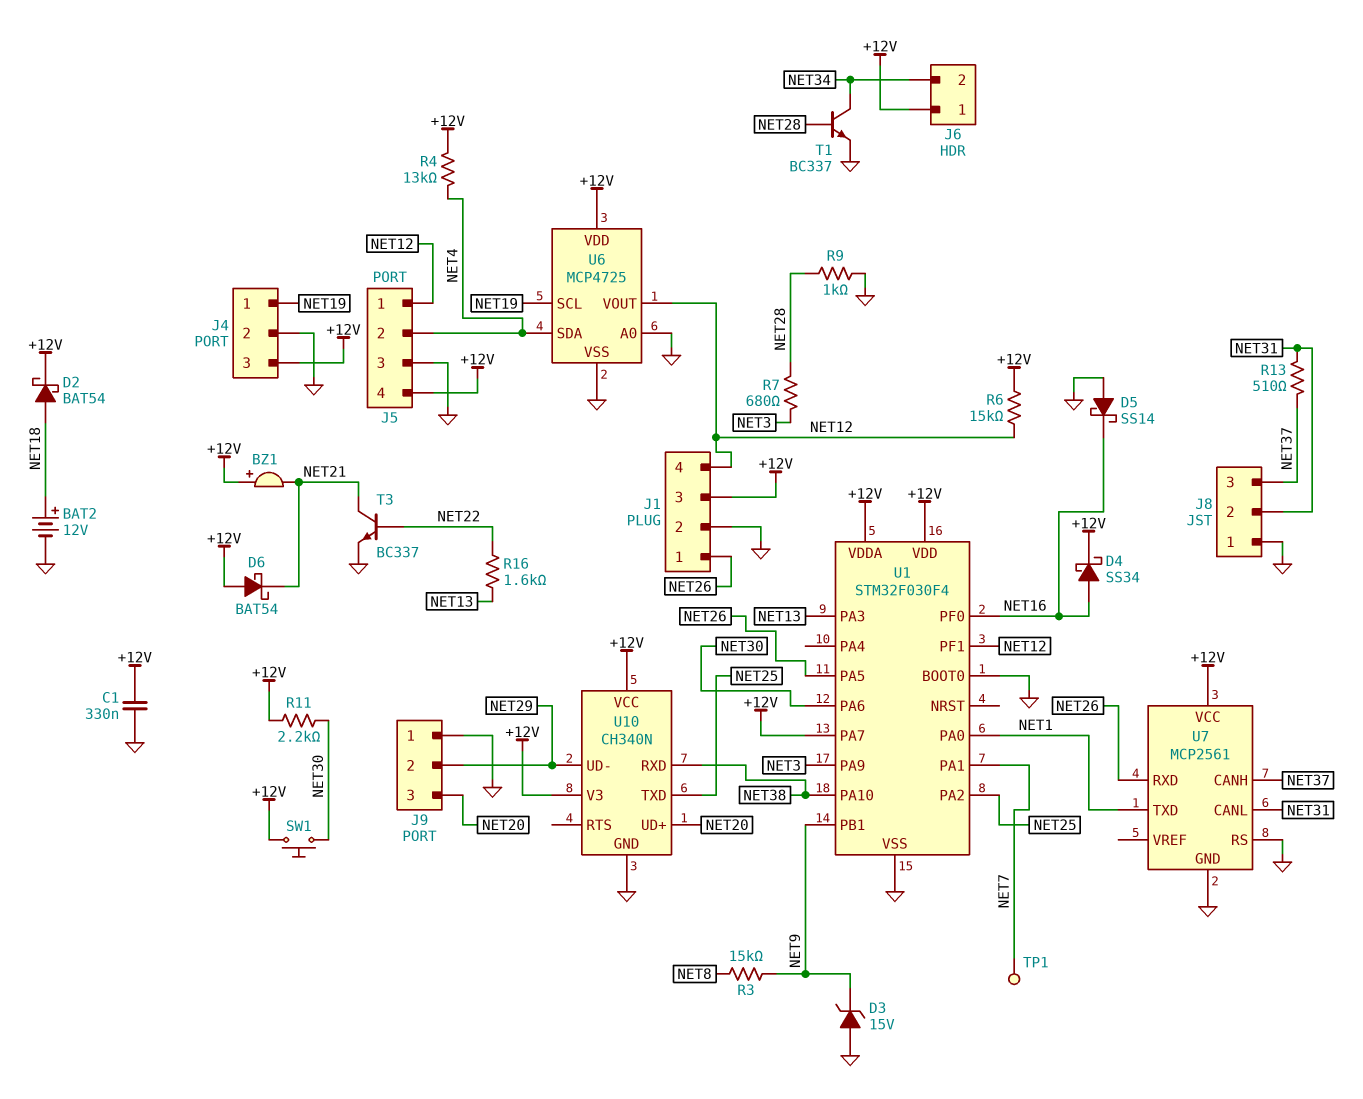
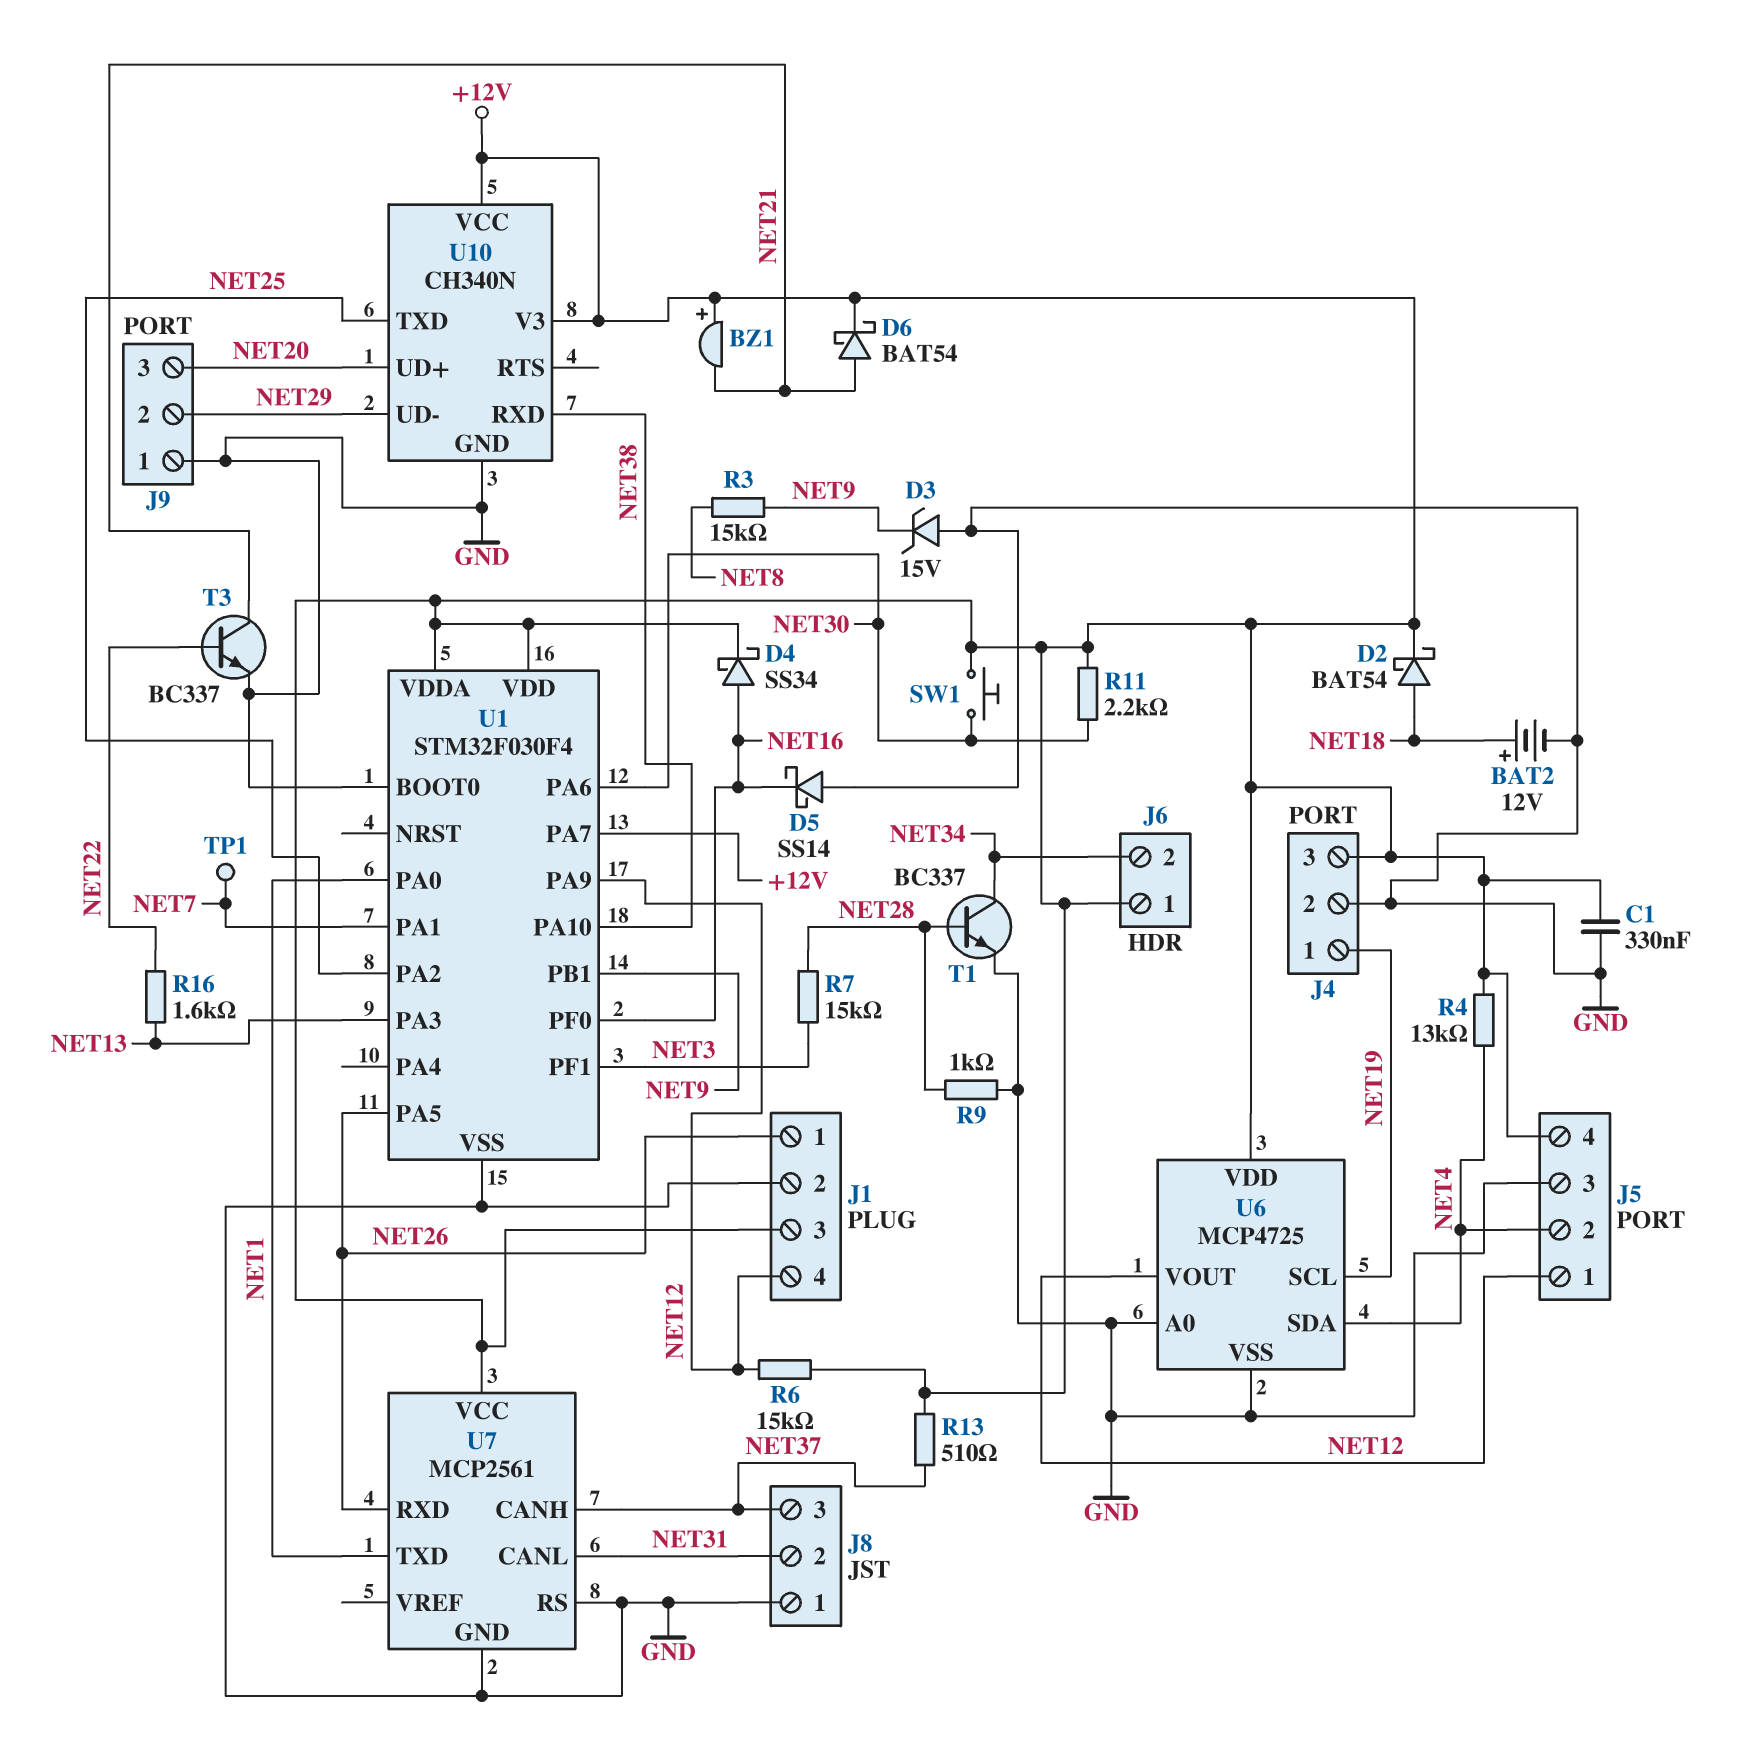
D6: schottky BAT54 (A +12V, K NET21) -> schottky BAT54 (A NET21, K +12V)
R7: 680 (NET3, NET28) -> 15k (NET3, NET28)
R13: 510 (NET31, NET37) -> 510 (+12V, NET37)
U1 pin PA9: NET3 -> NET12
U1 pin PF1: NET12 -> NET3

